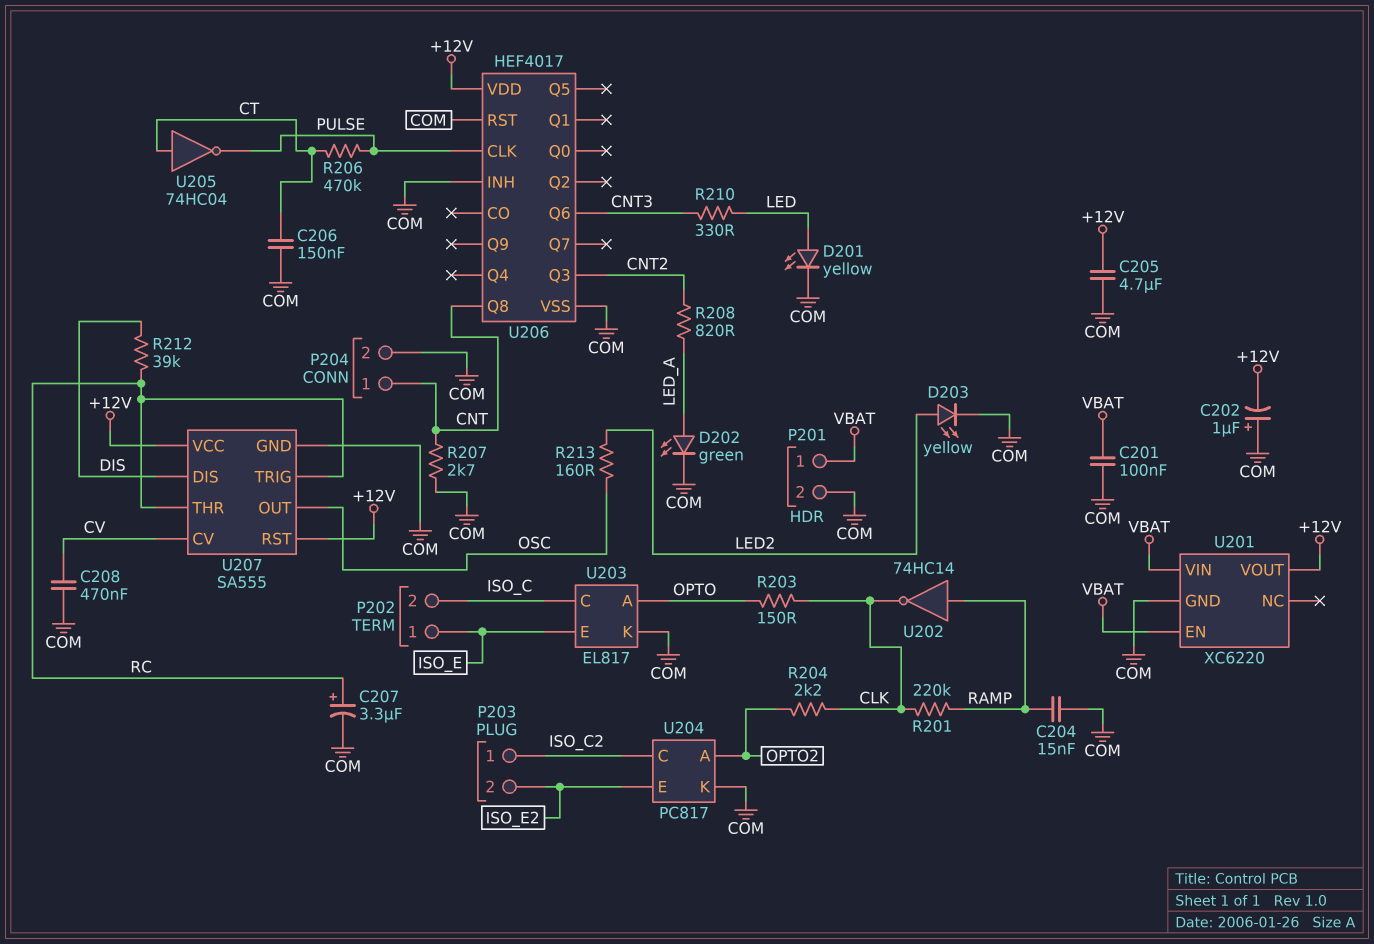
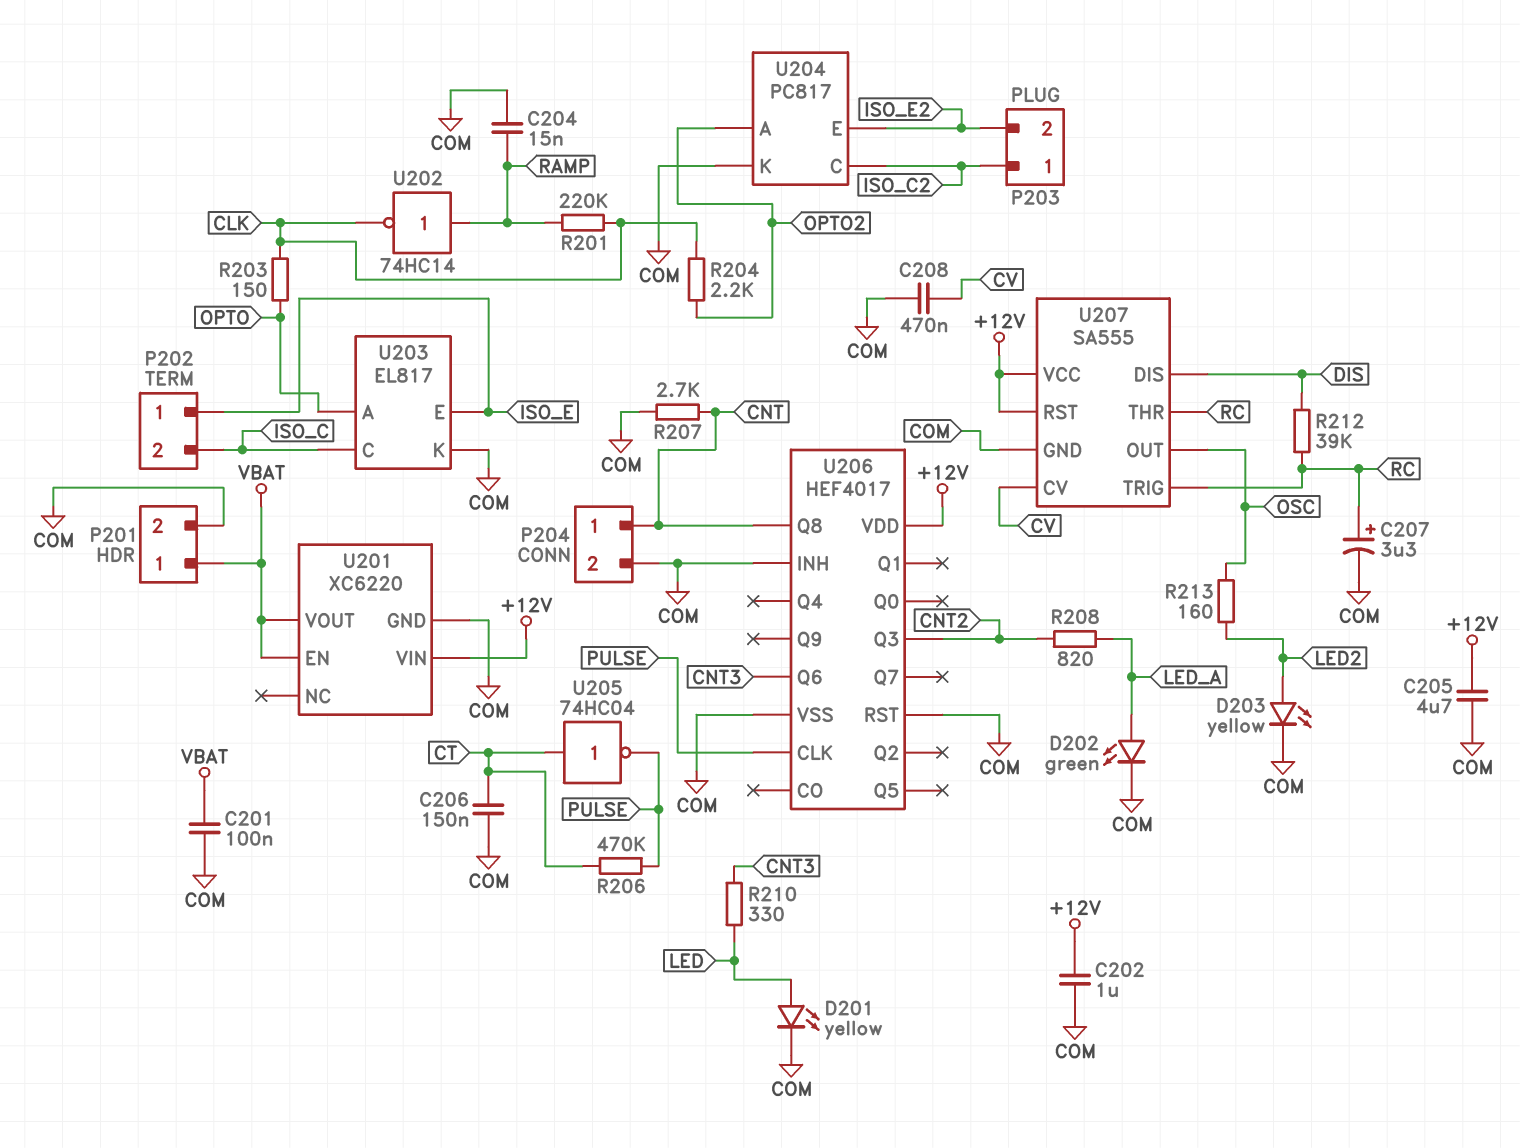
C202: 1uF (plus COM, minus +12V) -> 1uF (+12V, COM)
U201 pin VIN: VBAT -> +12V
U201 pin VOUT: +12V -> VBAT

